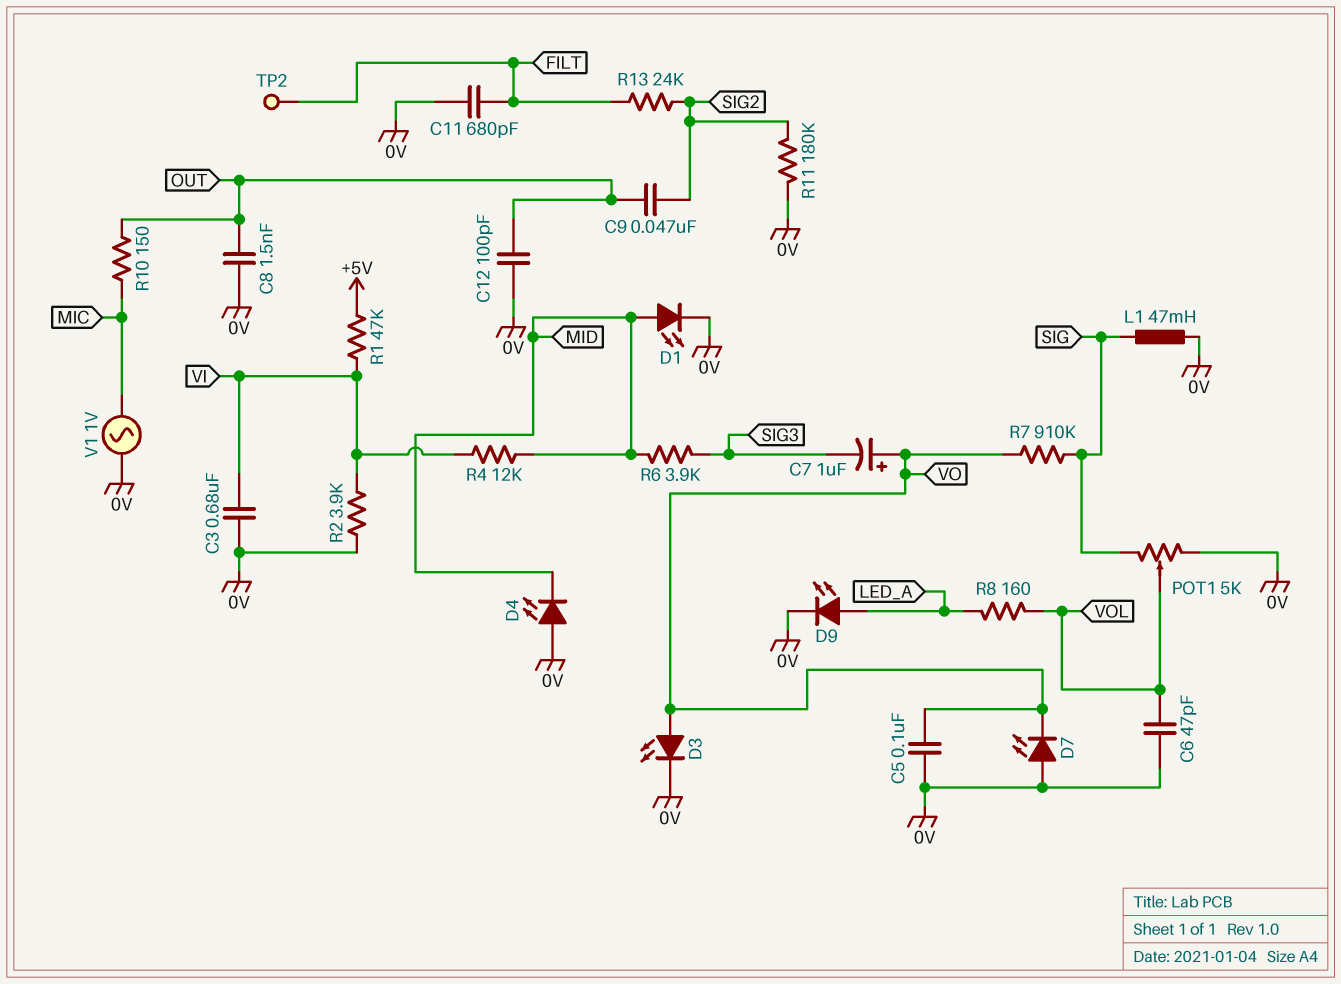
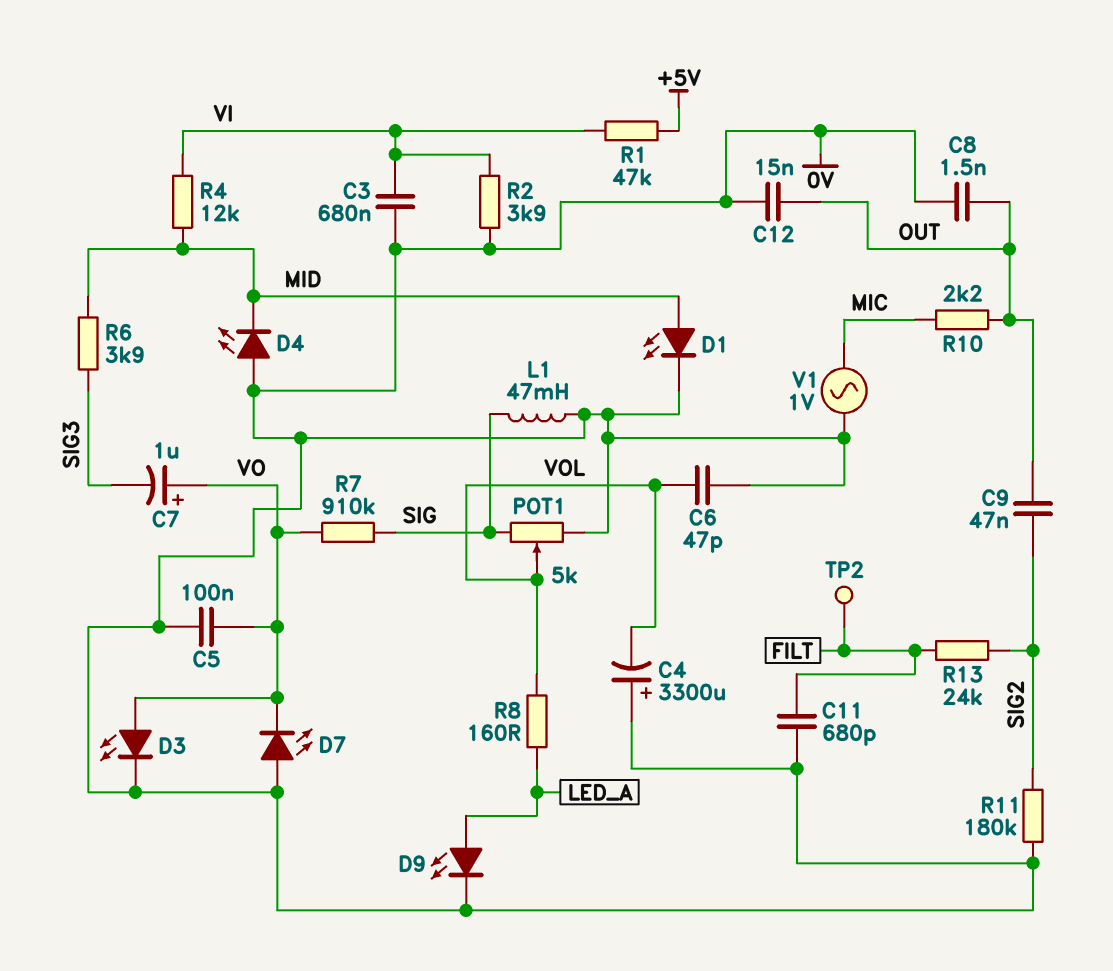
C4: none -> 3300uF (plus 0V, minus VOL)
C12: 100pF (0V, OUT) -> 15nF (0V, OUT)
R10: 150 (MIC, OUT) -> 2.2k (MIC, OUT)

